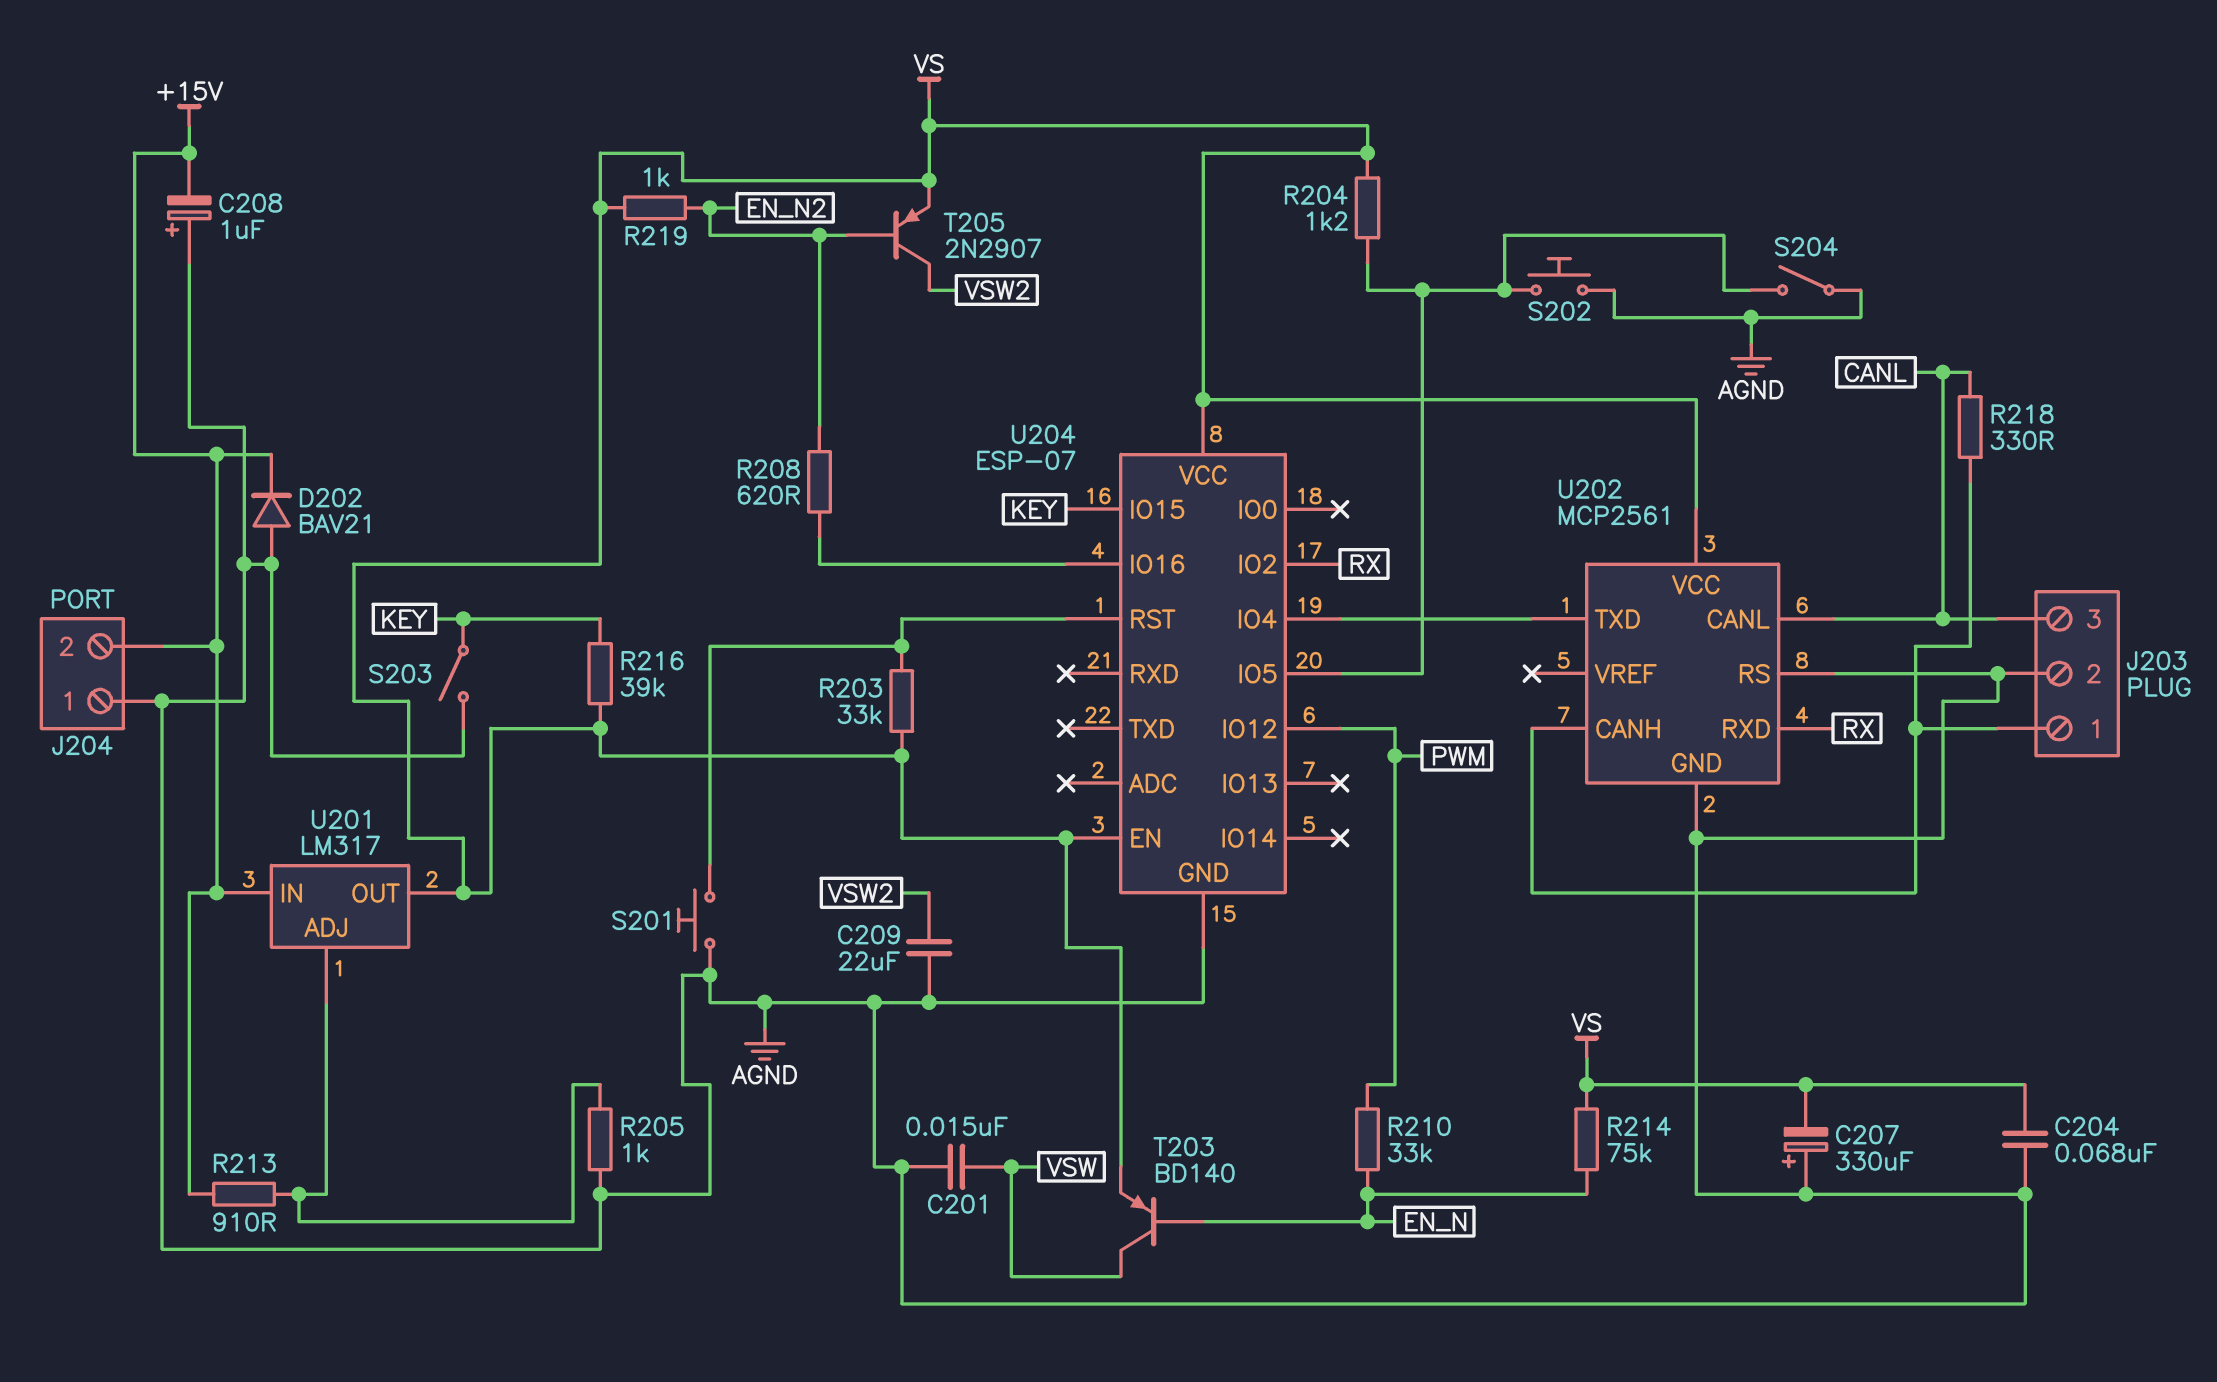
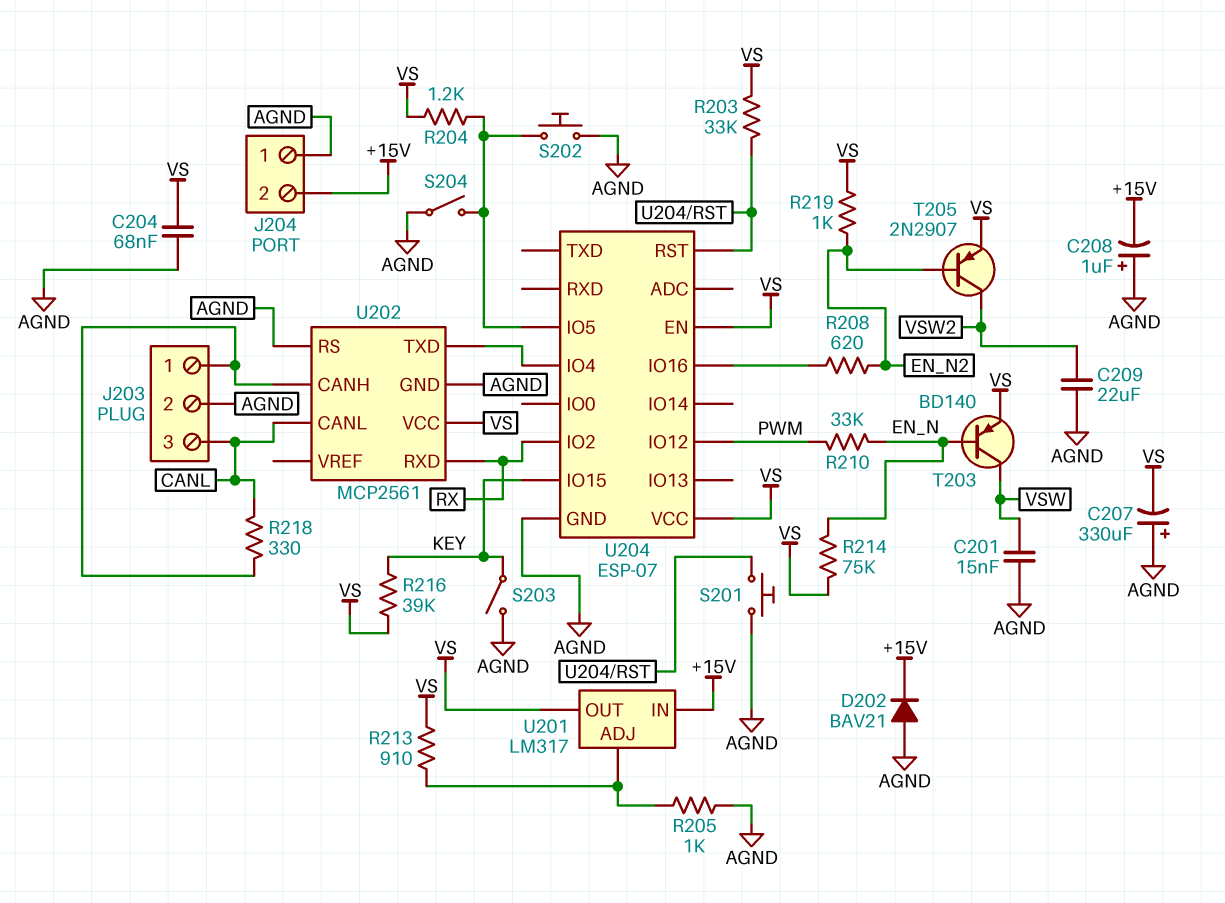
R213: 910 (+15V, U201/ADJ) -> 910 (U201/ADJ, VS)

